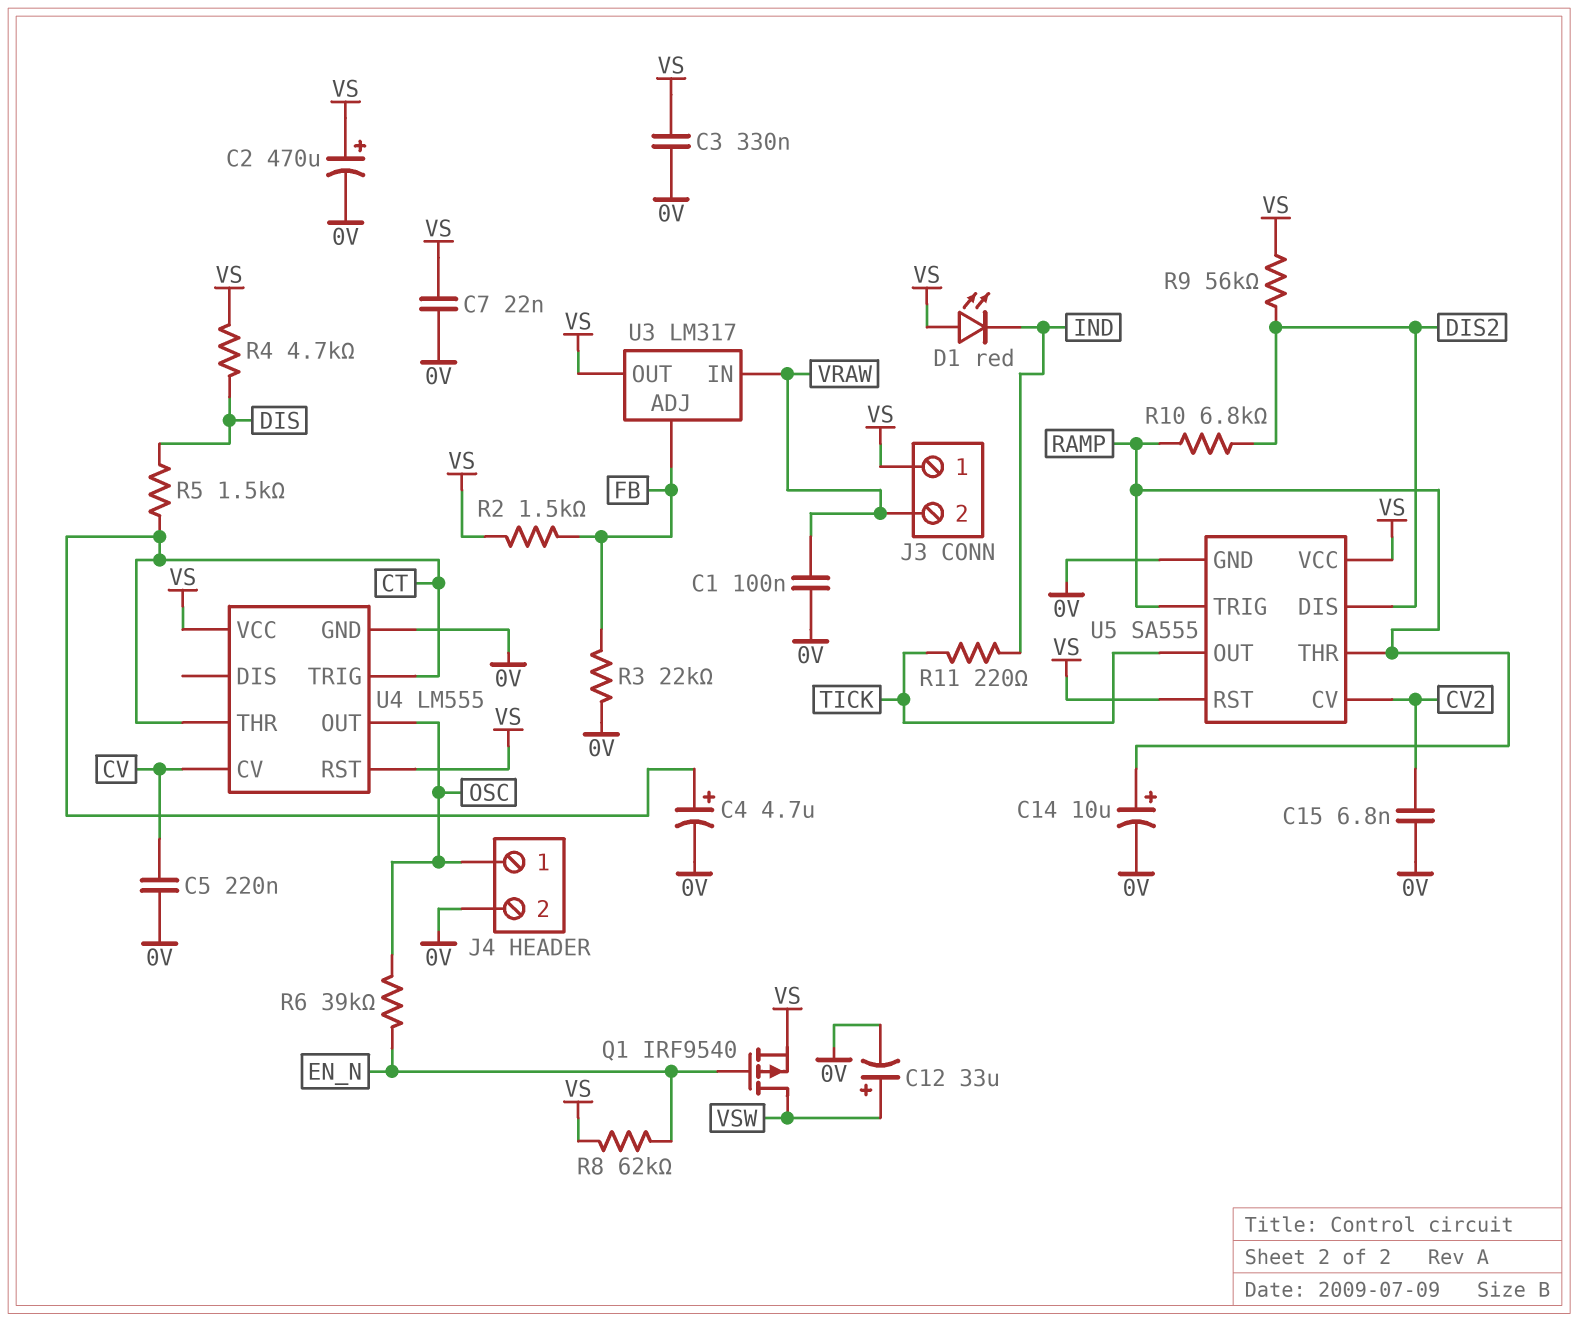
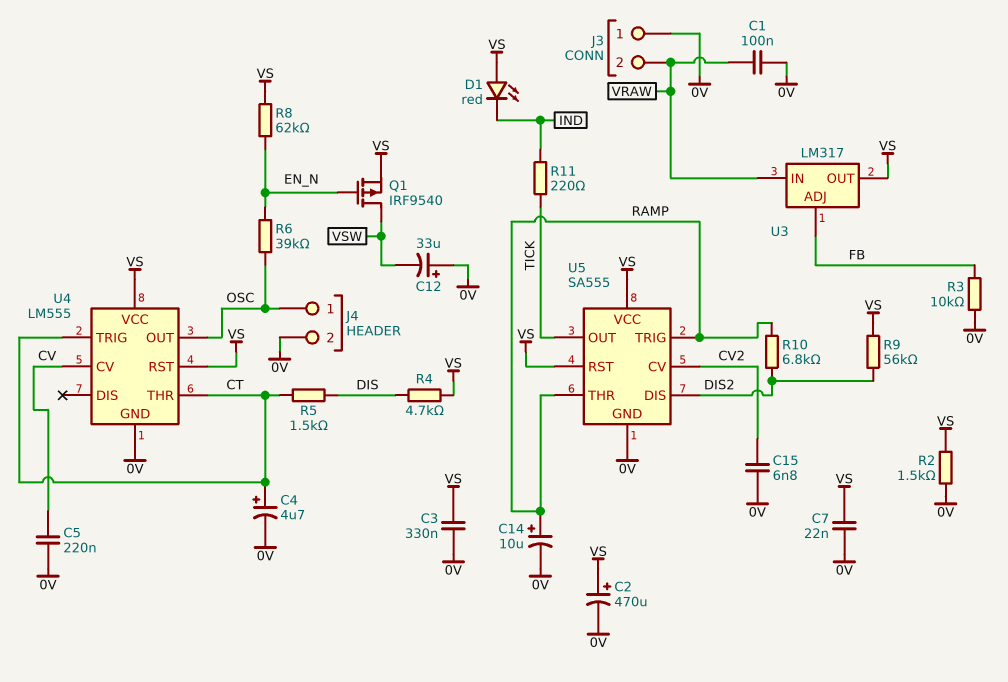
C12: 33uF (plus VSW, minus 0V) -> 33uF (plus 0V, minus VSW)
J3 pin 1: VS -> 0V
R2: 1.5k (FB, VS) -> 1.5k (0V, VS)
R3: 22k (0V, FB) -> 10k (0V, FB)

